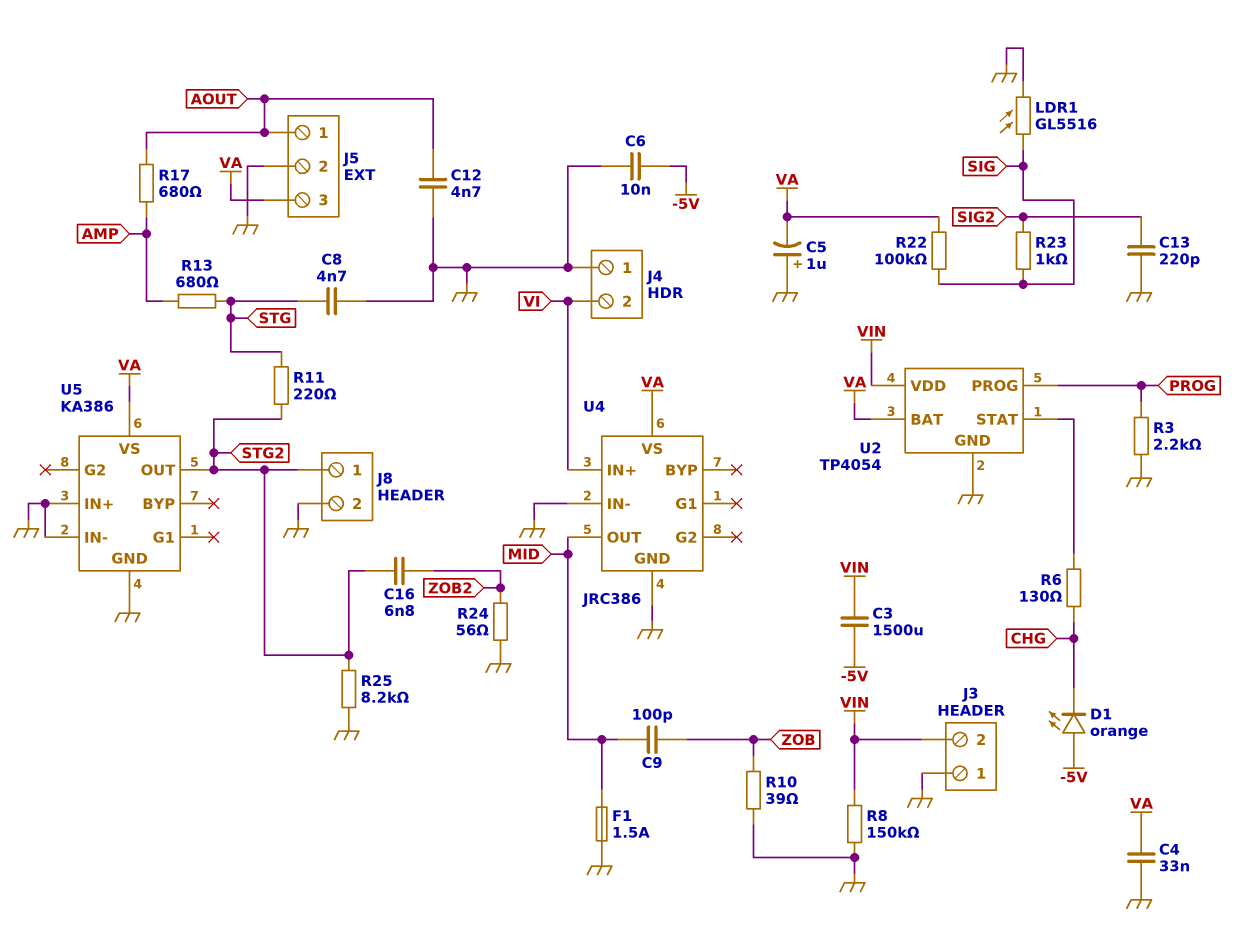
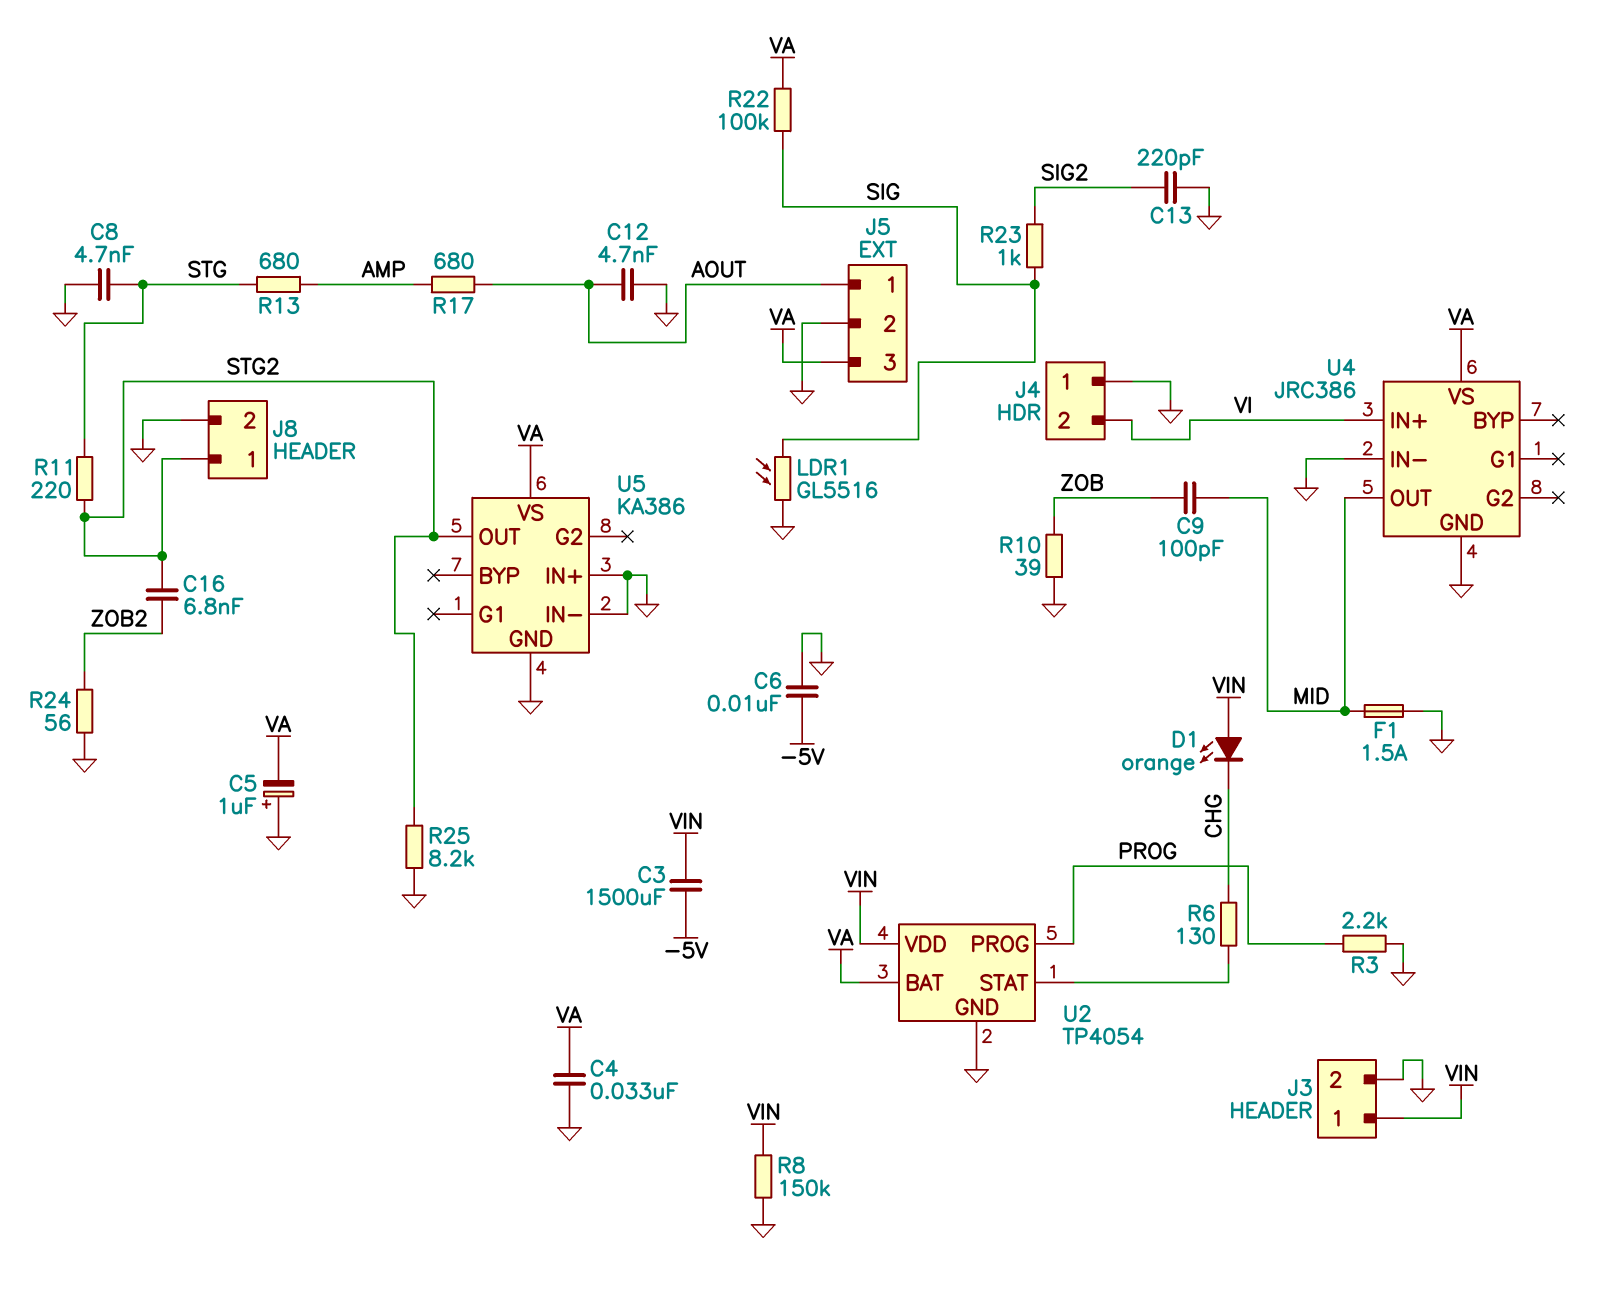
D1: LED orange (A -5V, K CHG) -> LED orange (A VIN, K CHG)
J3 pin 1: GND -> VIN
J3 pin 2: VIN -> GND

